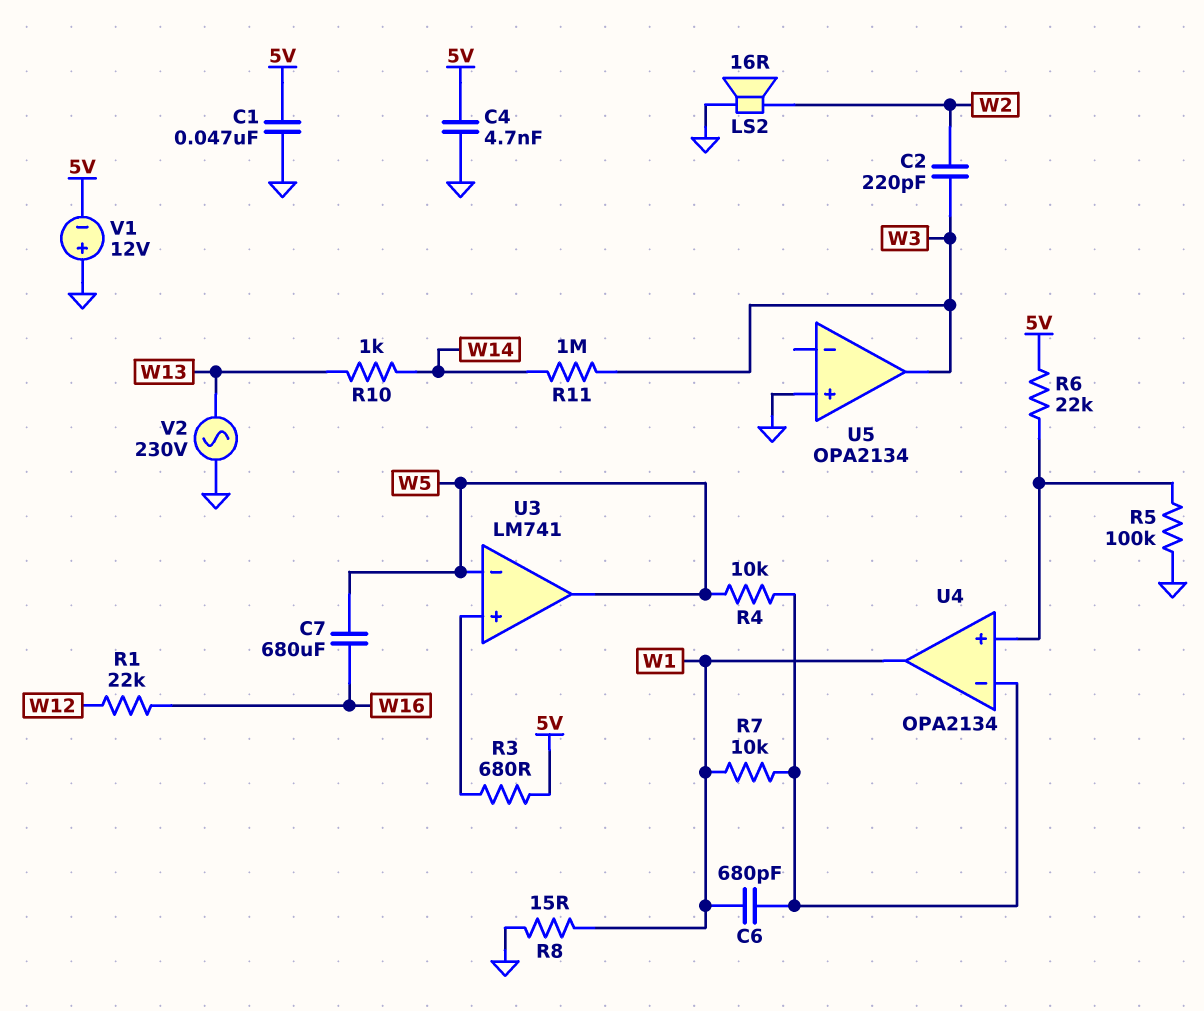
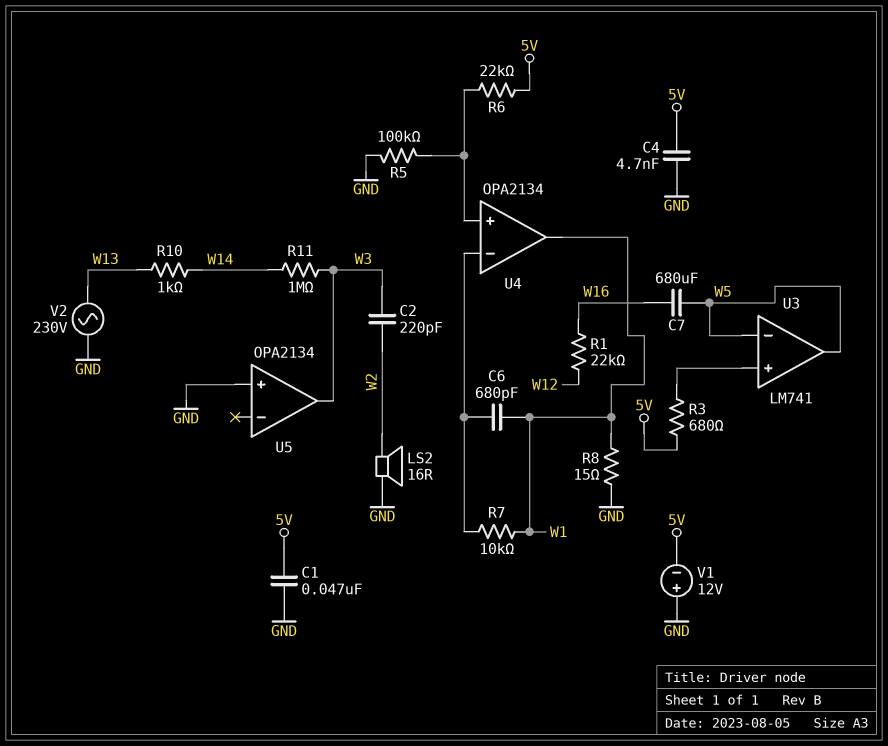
R4: 10k (U4/in-, W5) -> none

